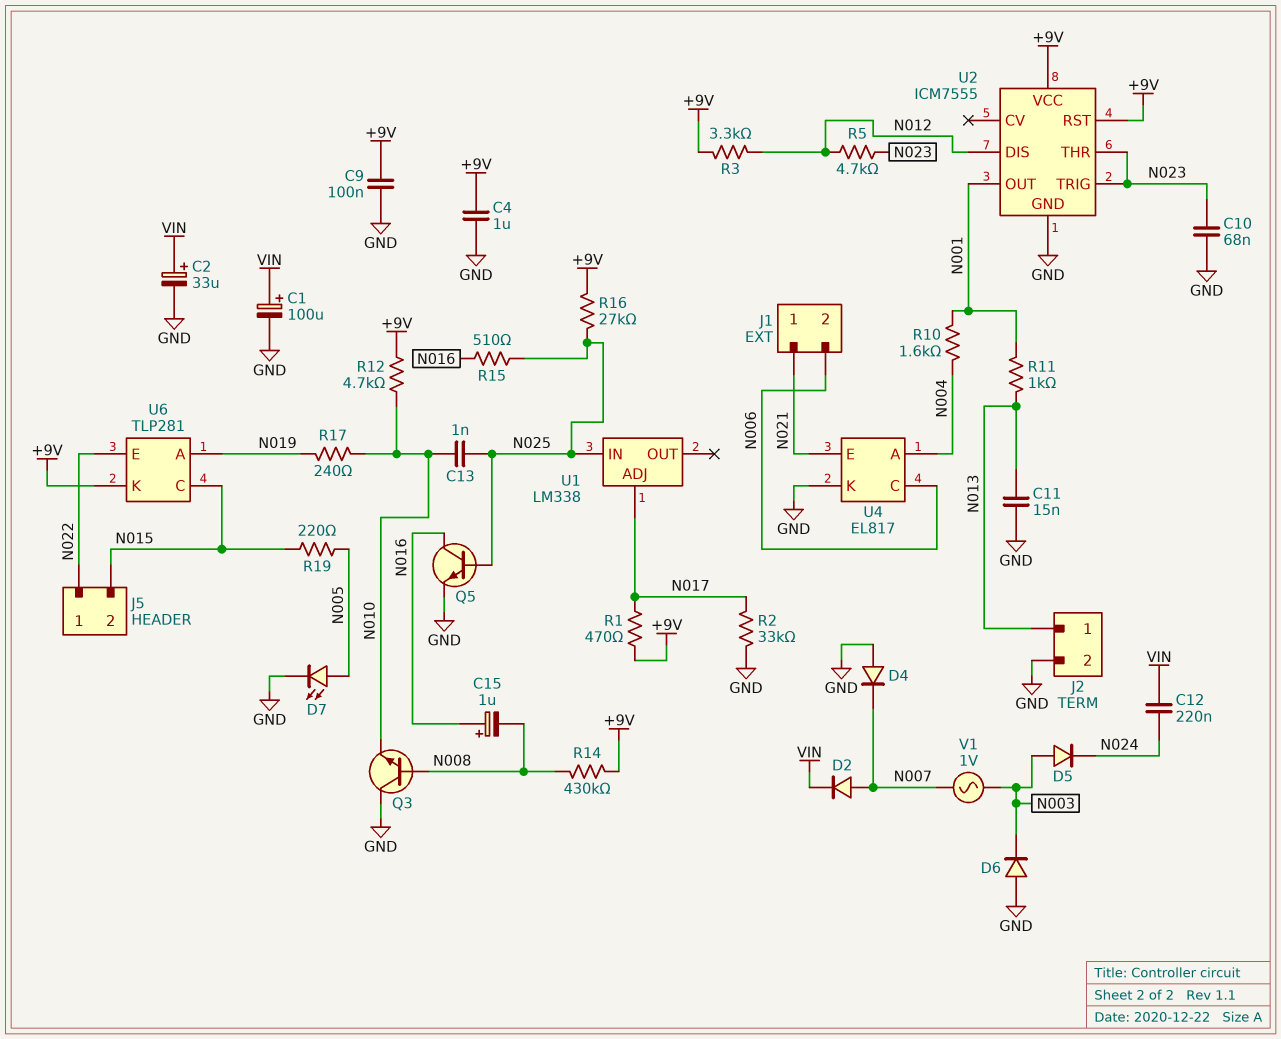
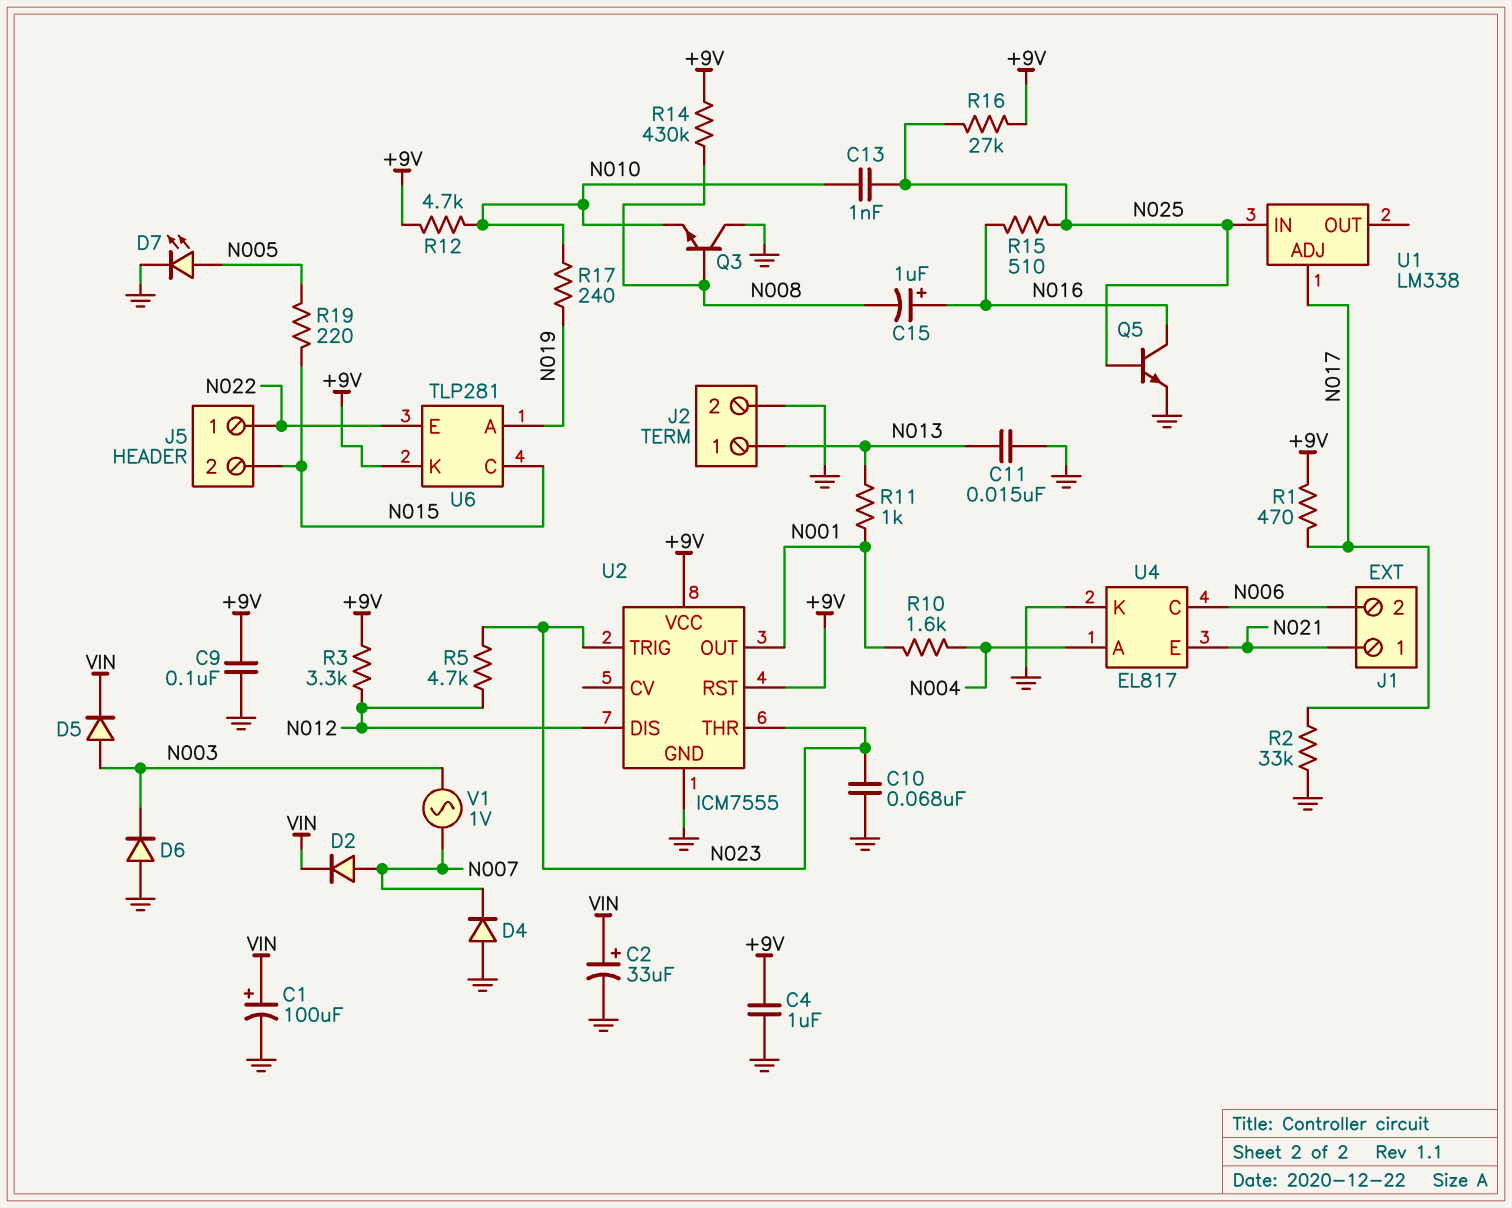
C12: 220nF (N024, VIN) -> none
D5: diode (A N003, K N024) -> diode (A N003, K VIN)

